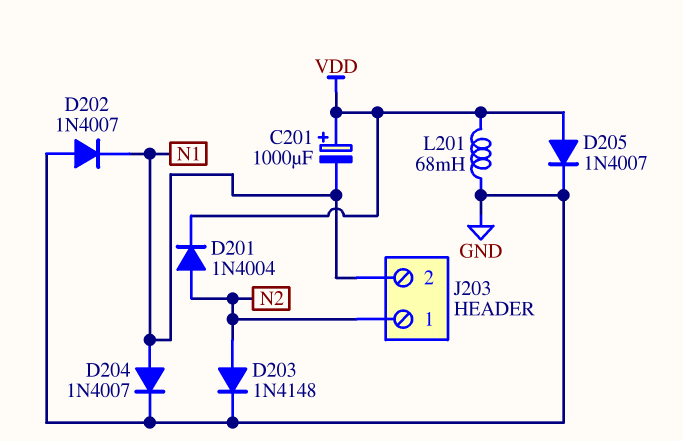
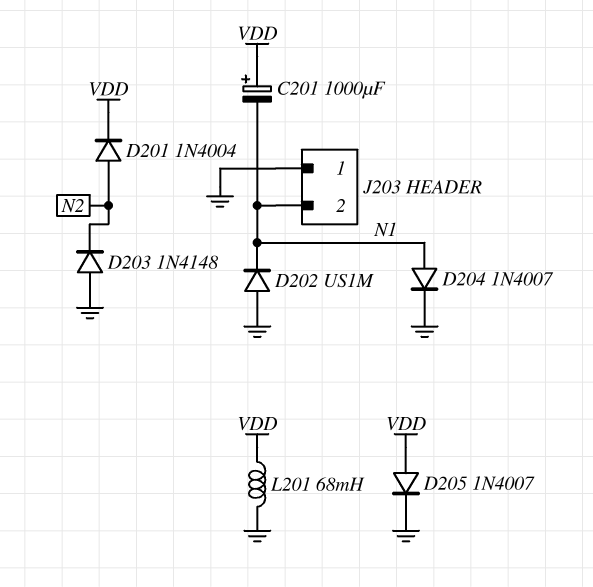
D202: diode 1N4007 (A GND, K N1) -> diode US1M (A GND, K N1)
D203: diode 1N4148 (A N2, K GND) -> diode 1N4148 (A GND, K N2)
J203 pin 1: N2 -> GND

